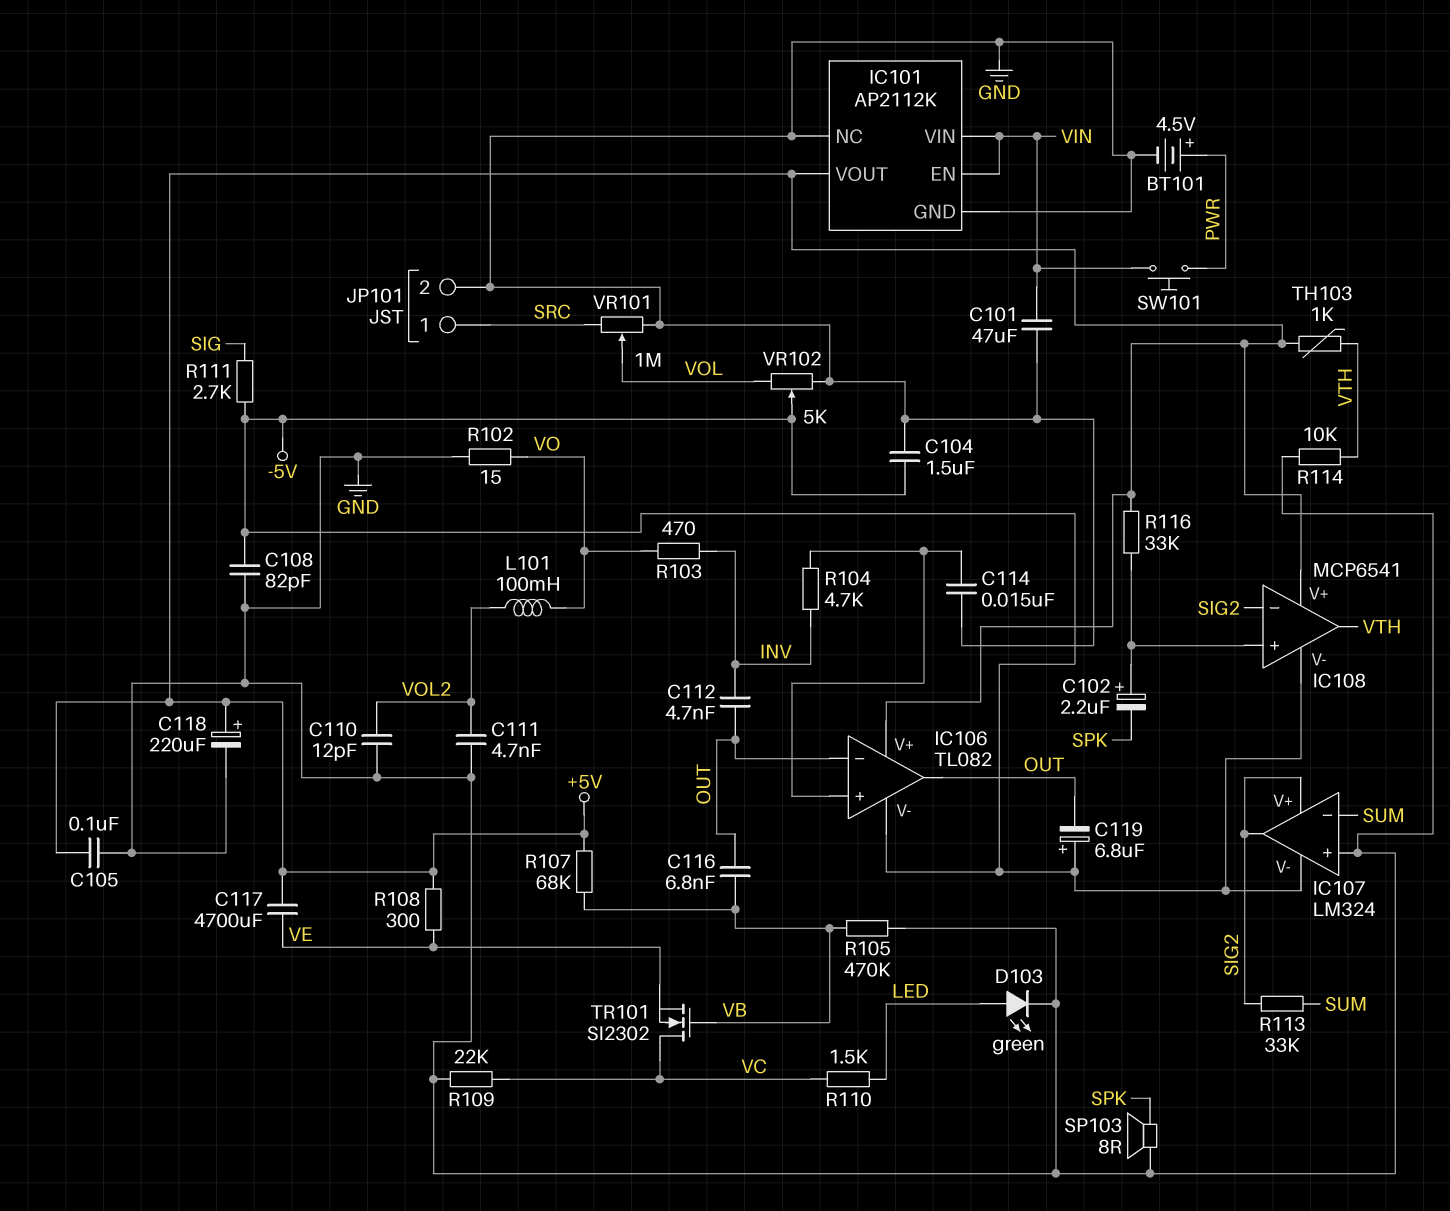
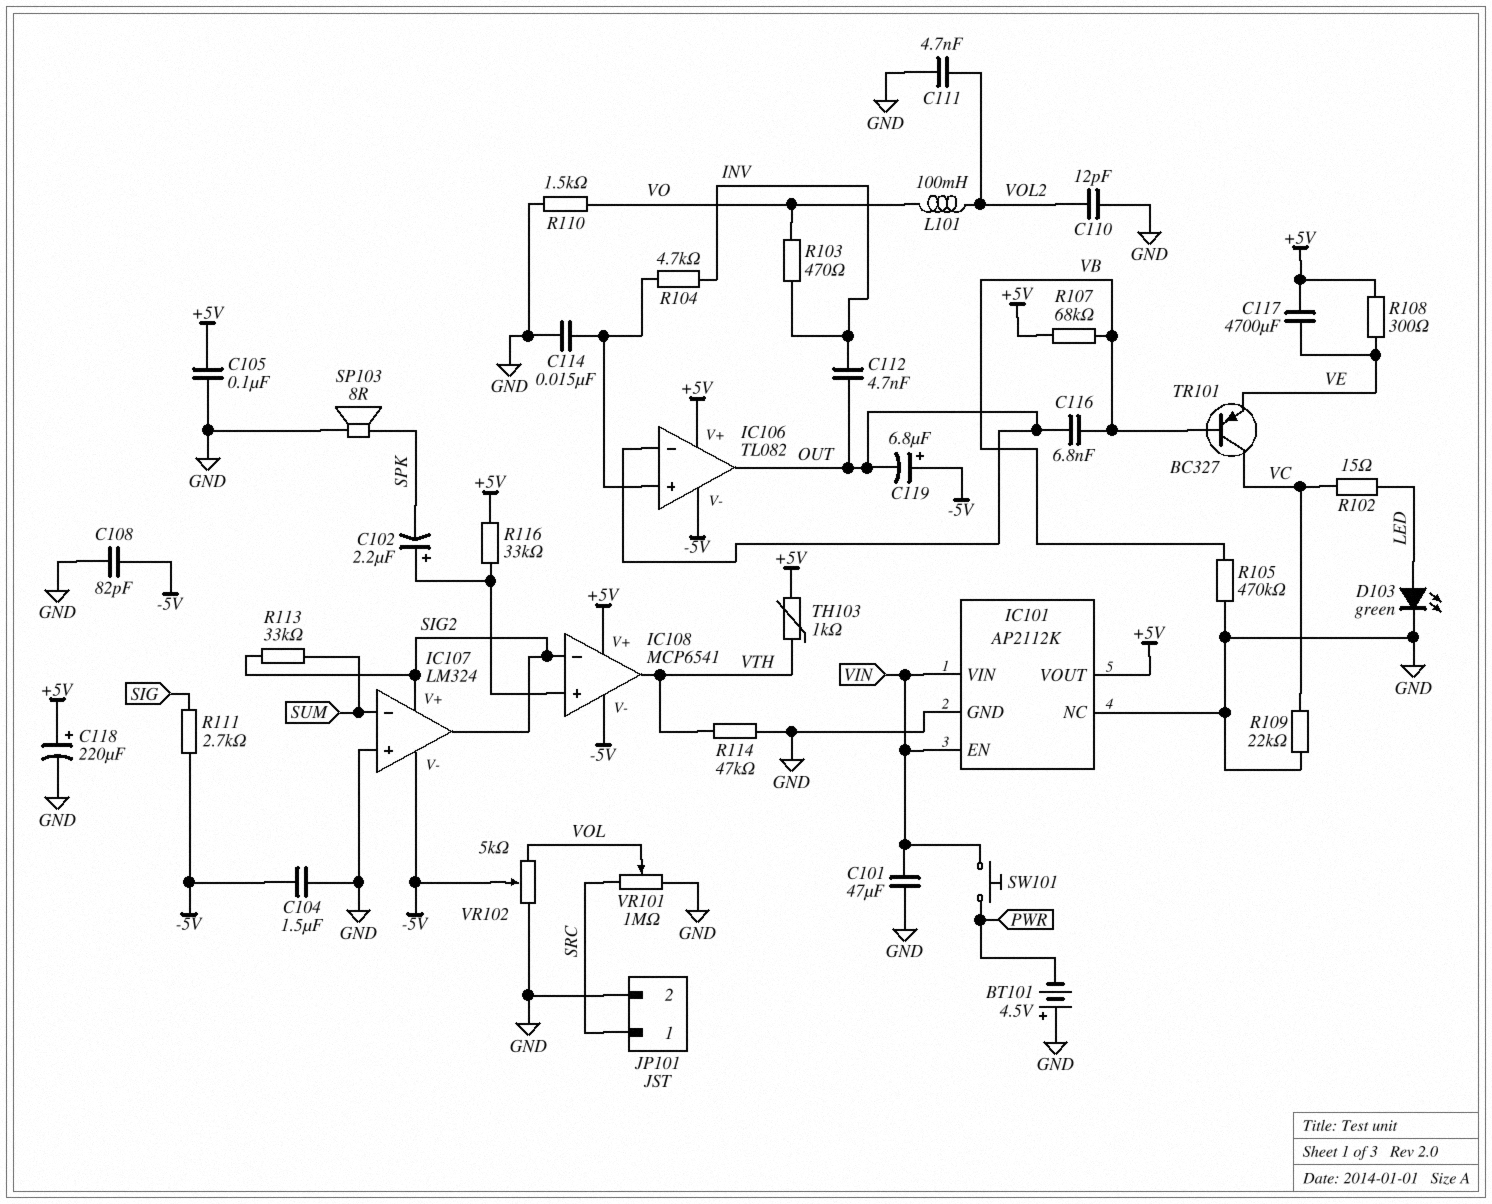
BT101: 4.5V (plus PWR, minus GND) -> 4.5V (plus GND, minus PWR)
R102: 15 (GND, VO) -> 15 (LED, VC)
R110: 1.5k (LED, VC) -> 1.5k (GND, VO)
R114: 10k (GND, VTH) -> 47k (GND, VTH)
TR101: NMOS SI2302 (G VB, D VC, S VE) -> PNP BC327 (B VB, C VC, E VE)

